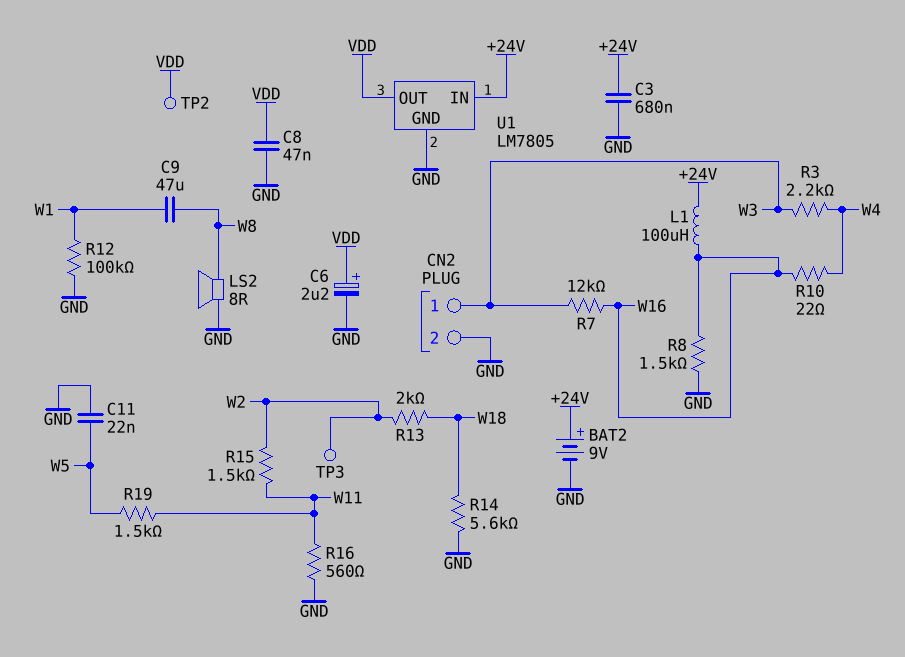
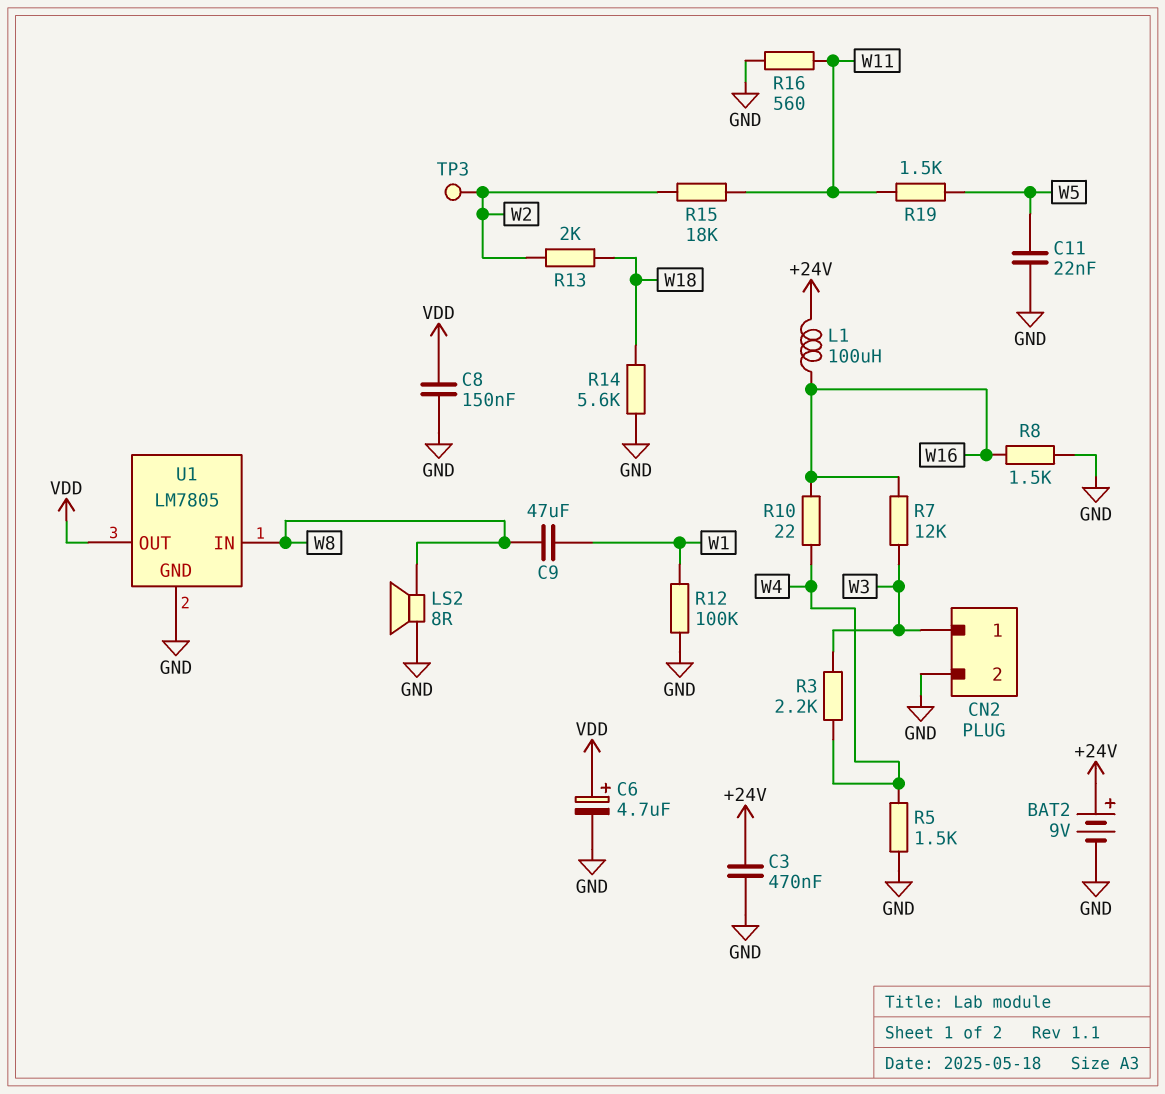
C3: 680nF (+24V, GND) -> 470nF (+24V, GND)
C6: 2.2uF (plus VDD, minus GND) -> 4.7uF (plus VDD, minus GND)
C8: 47nF (GND, VDD) -> 150nF (GND, VDD)
R5: none -> 1.5k (GND, W4)
R15: 1.5k (W2, W11) -> 18k (W2, W11)
TP2: test point (VDD) -> none
U1 pin IN: +24V -> W8

